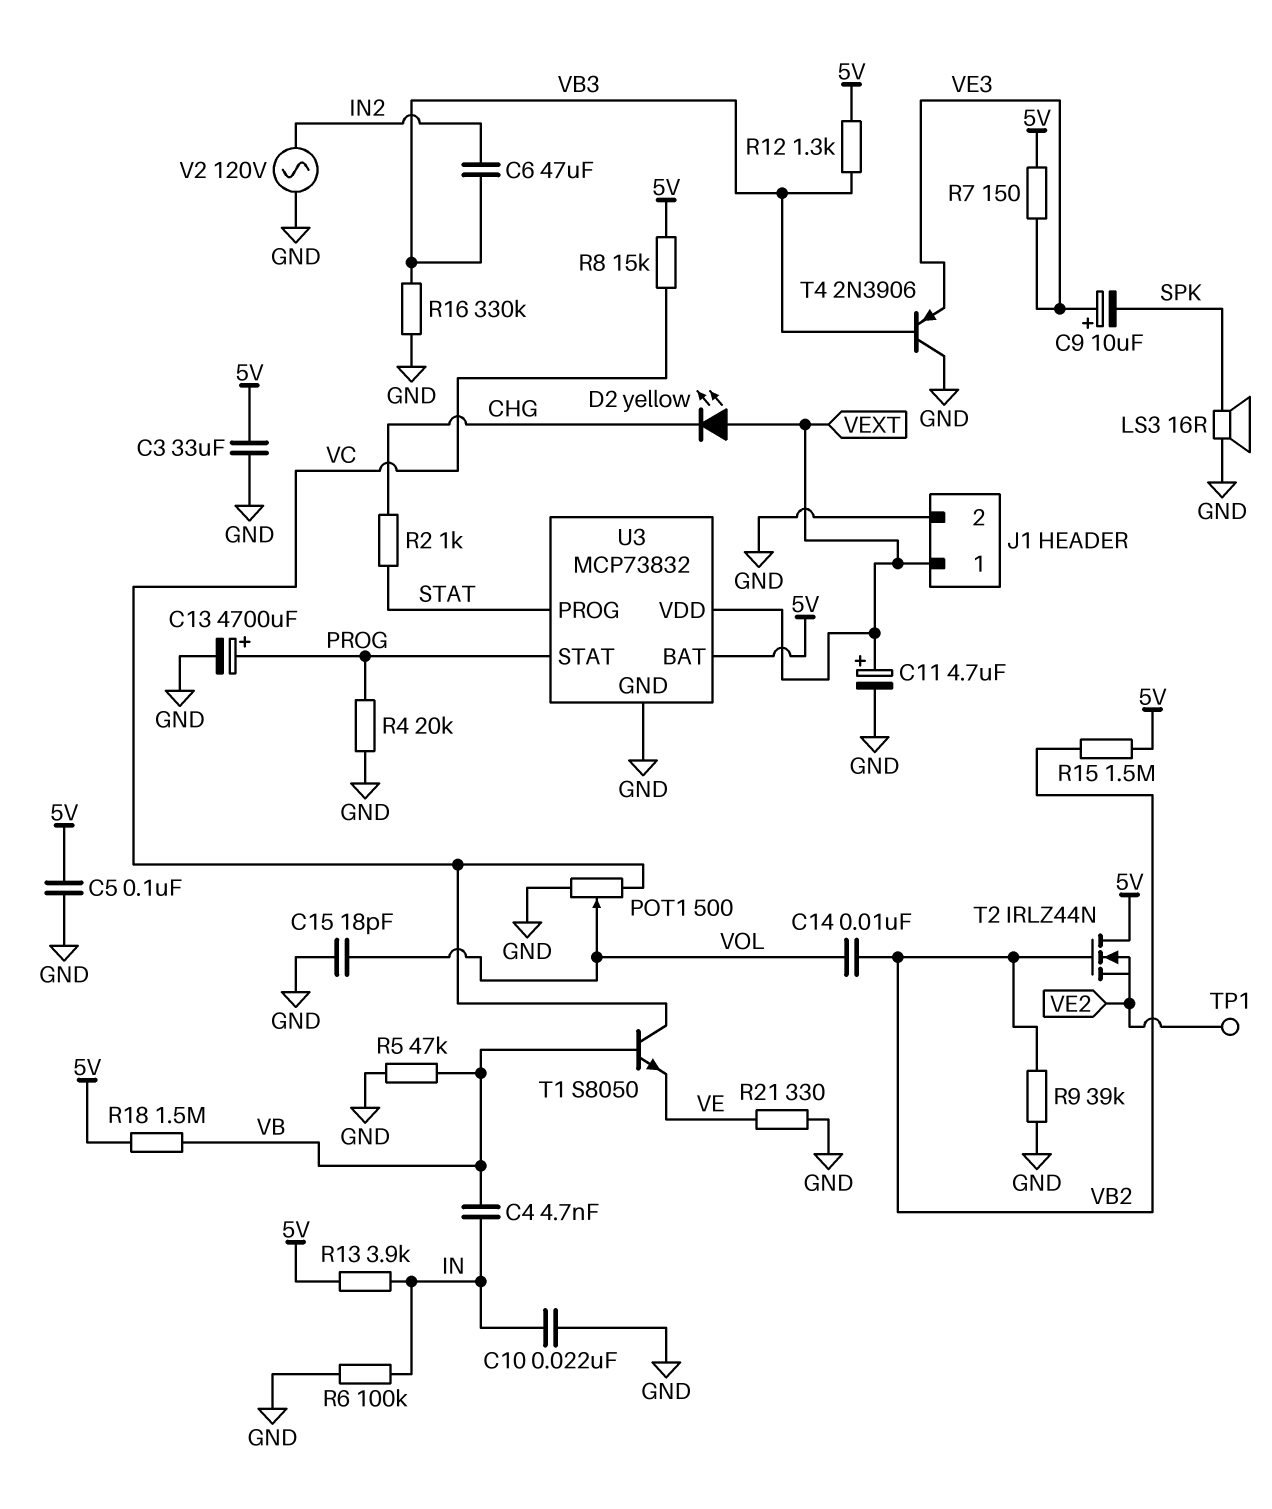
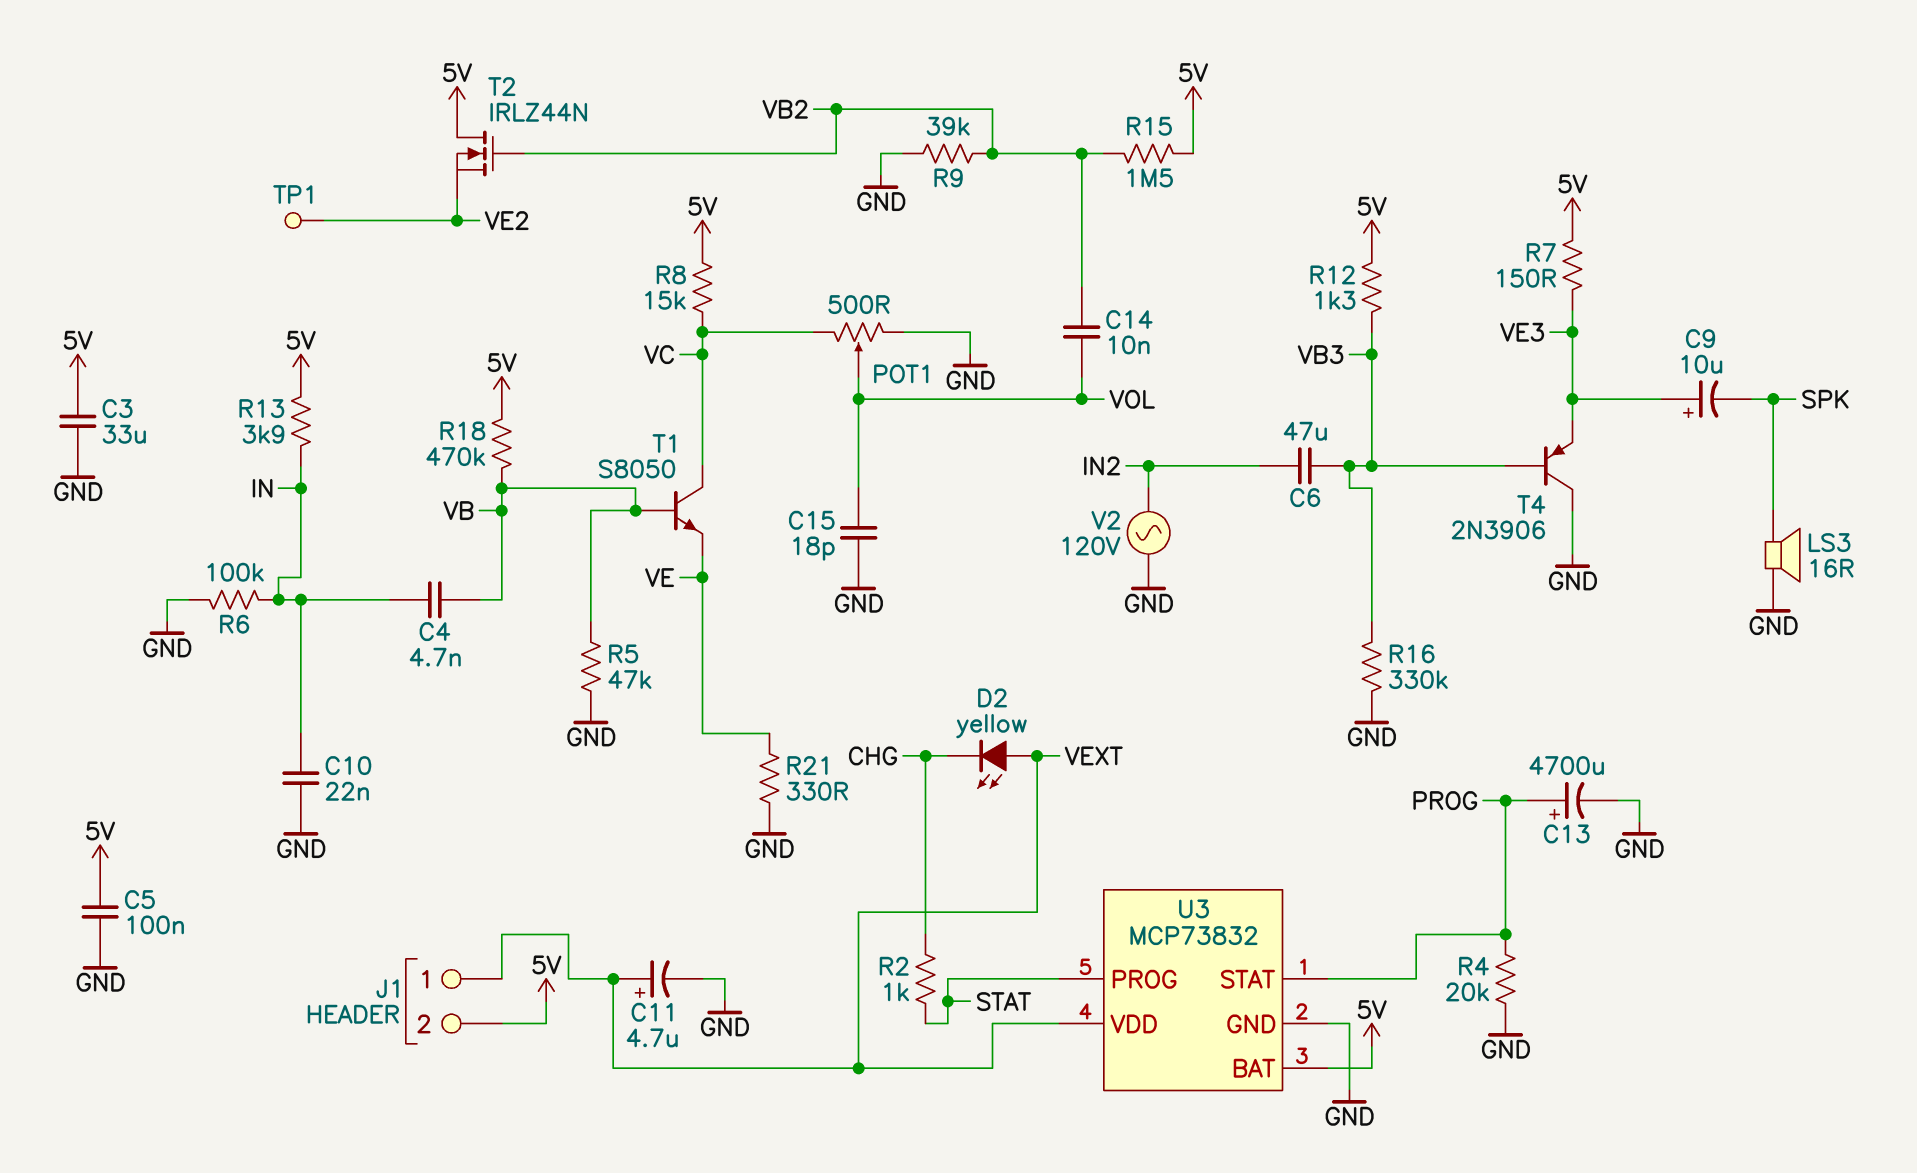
J1 pin 2: GND -> 5V
R18: 1.5M (5V, VB) -> 470k (5V, VB)

